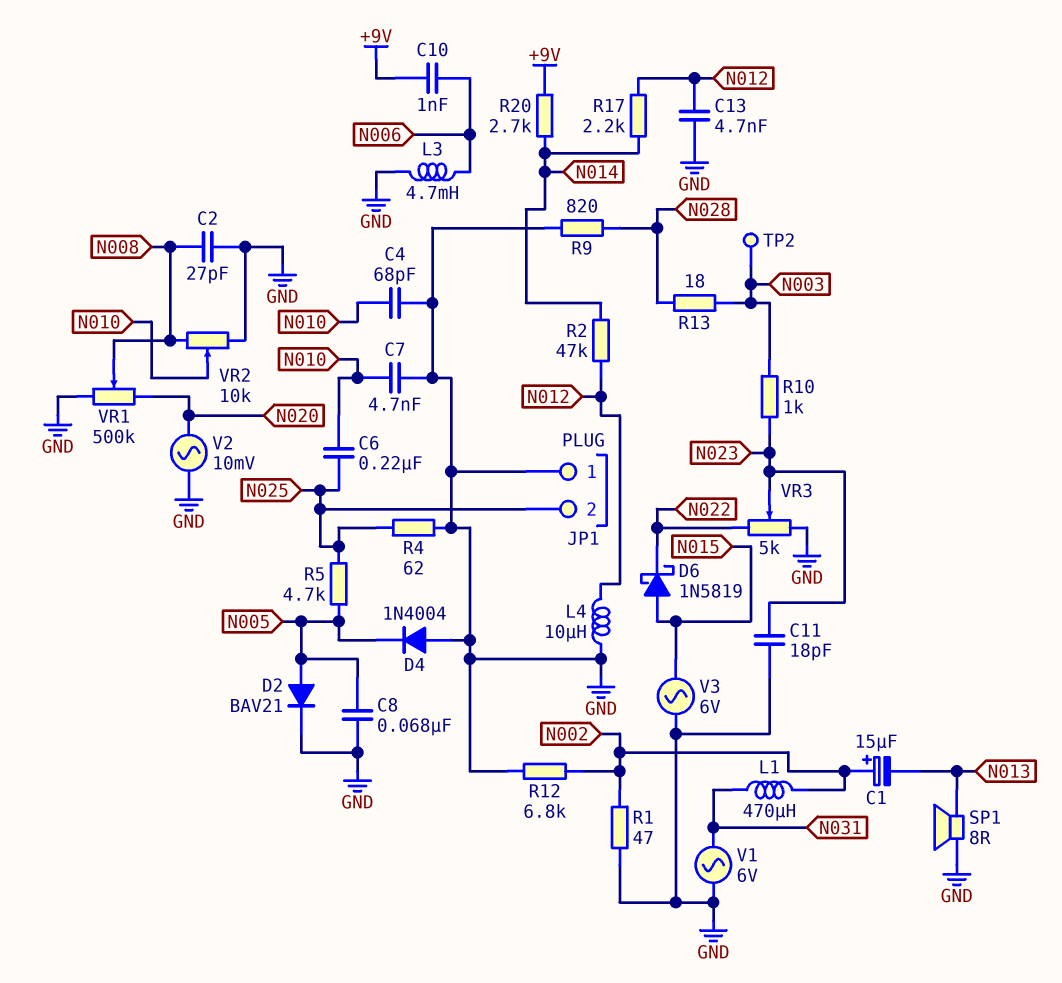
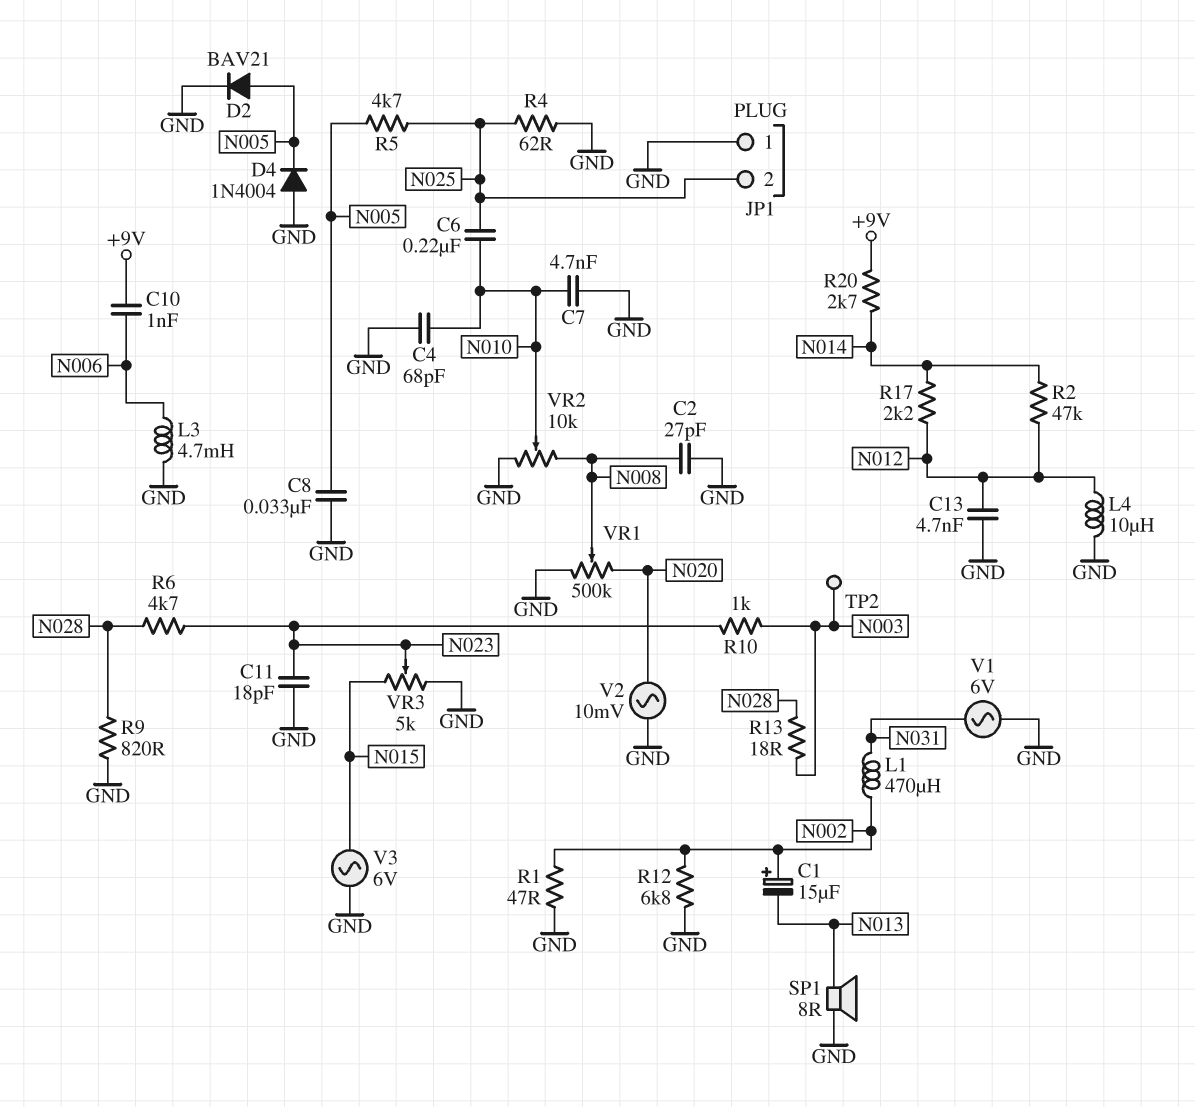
C8: 68nF (GND, N005) -> 33nF (GND, N005)
D6: schottky 1N5819 (A N015, K N022) -> none
R6: none -> 4.7k (N023, N028)
VR3: 5k (GND, N022, wiper N023) -> 5k (GND, N015, wiper N023)

